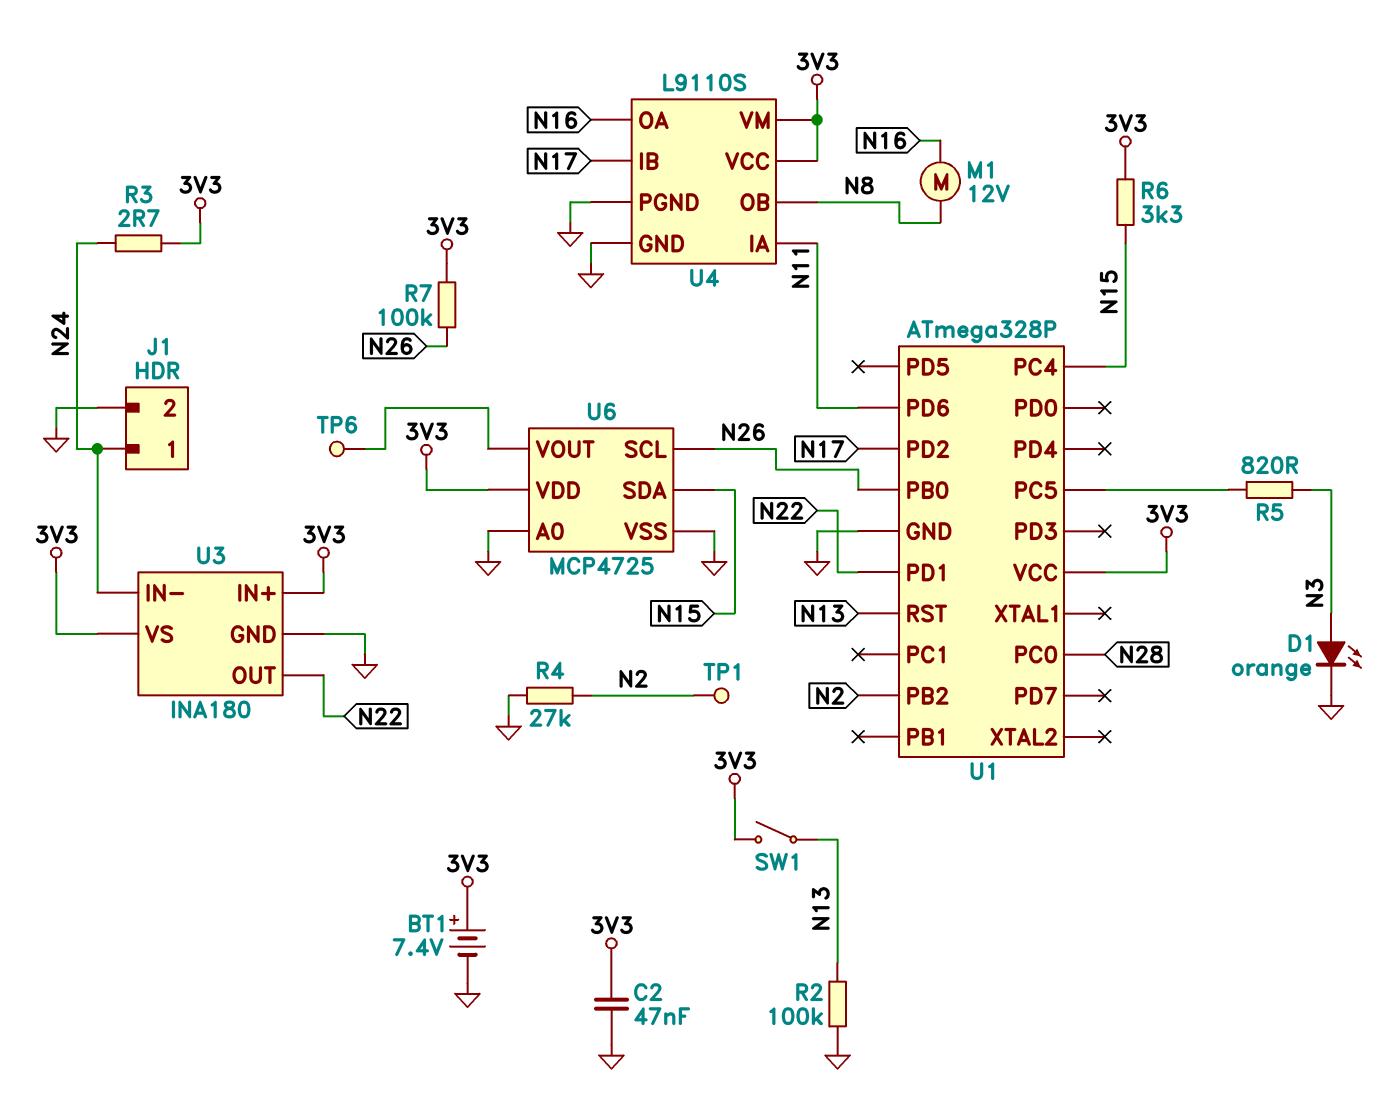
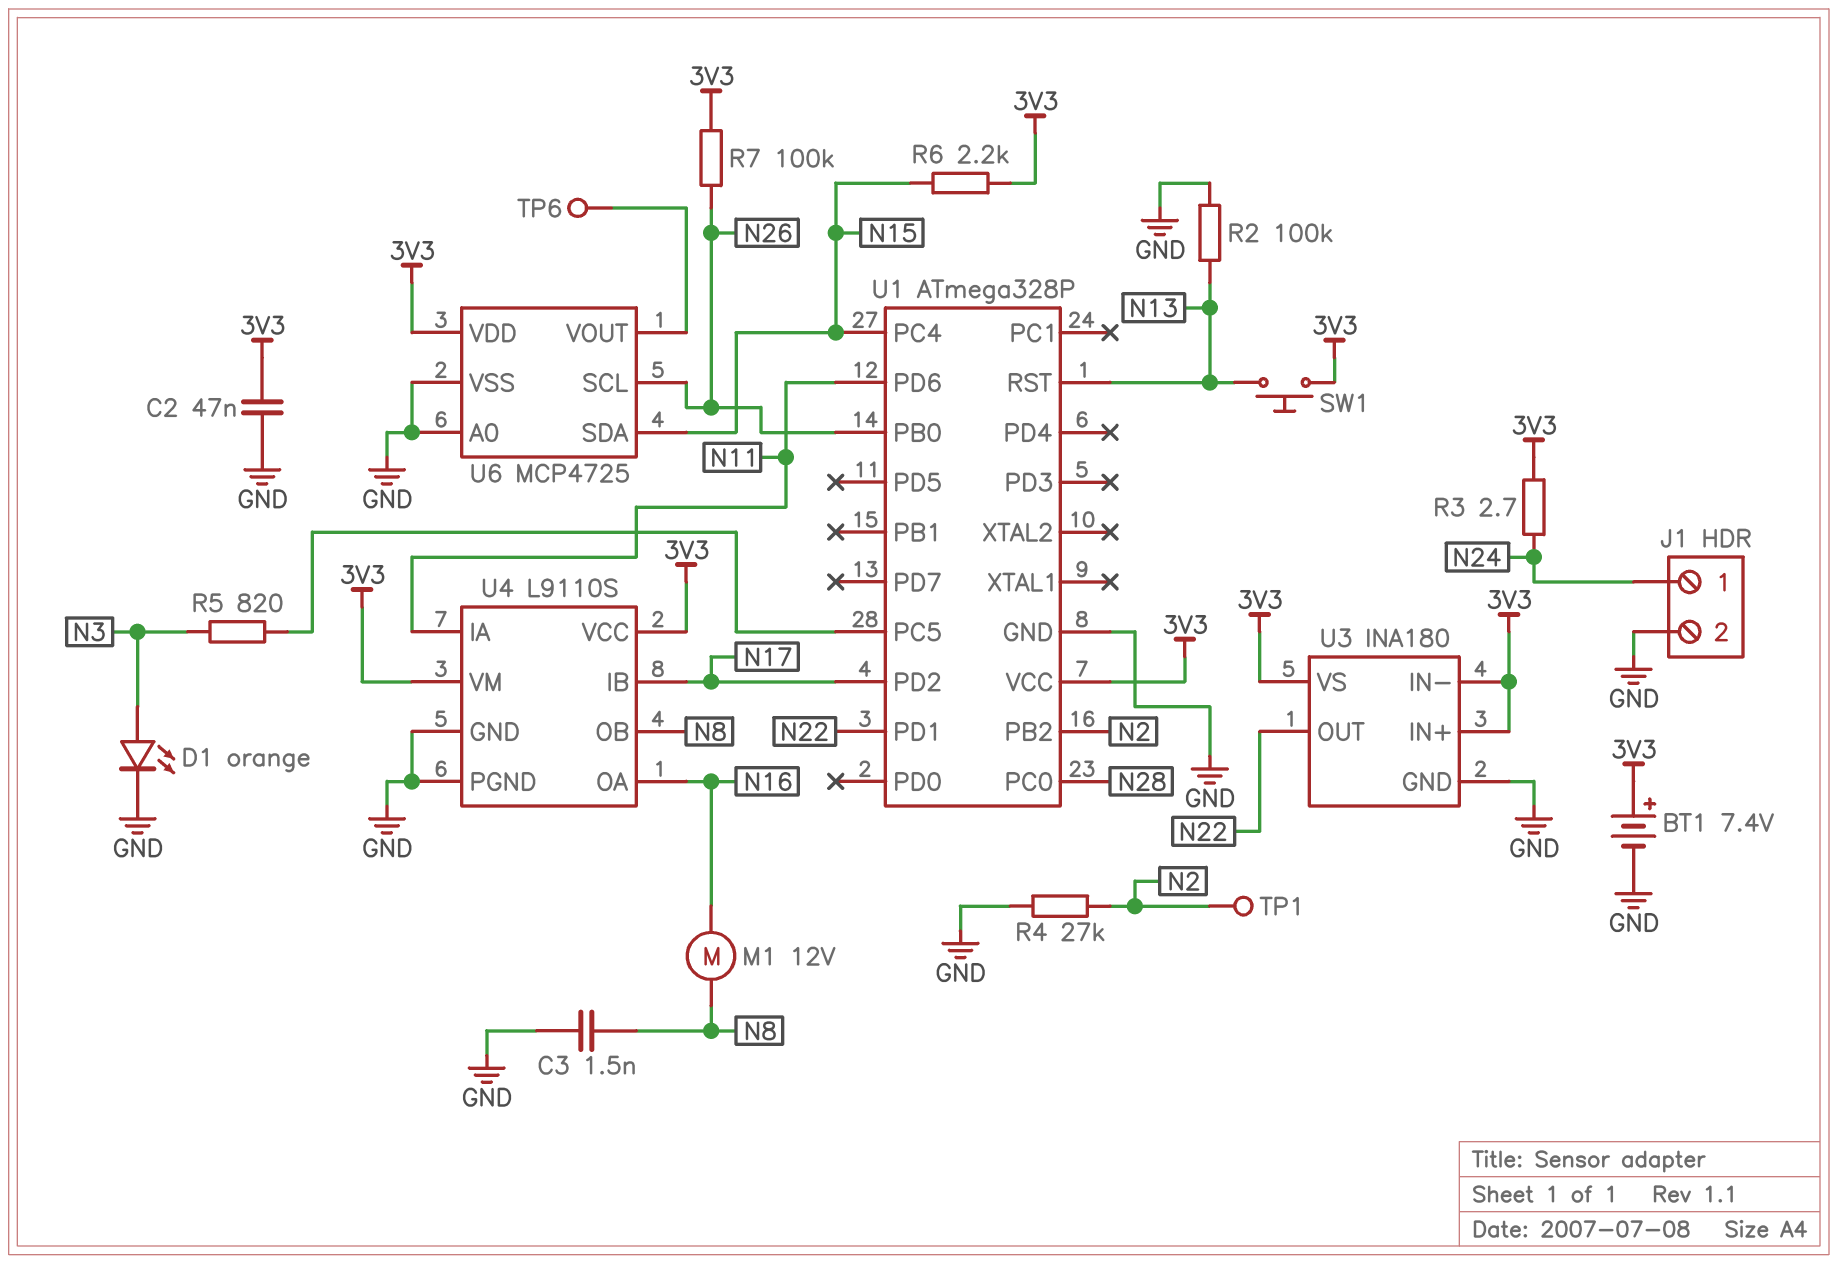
C3: none -> 1.5nF (GND, N8)
R6: 3.3k (3V3, N15) -> 2.2k (3V3, N15)
SW1: switch (3V3, N13) -> button (3V3, N13)
U3 pin IN-: N24 -> 3V3

